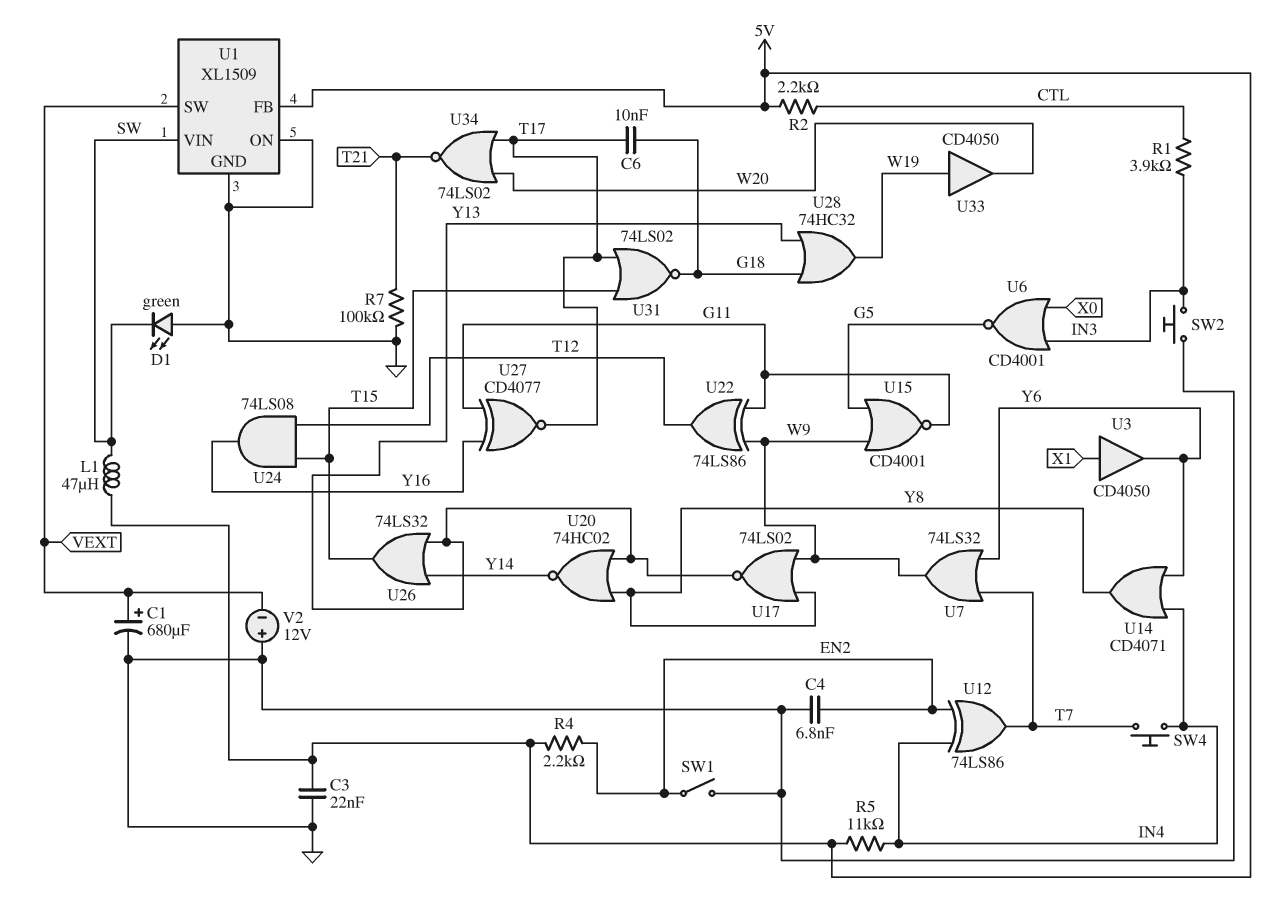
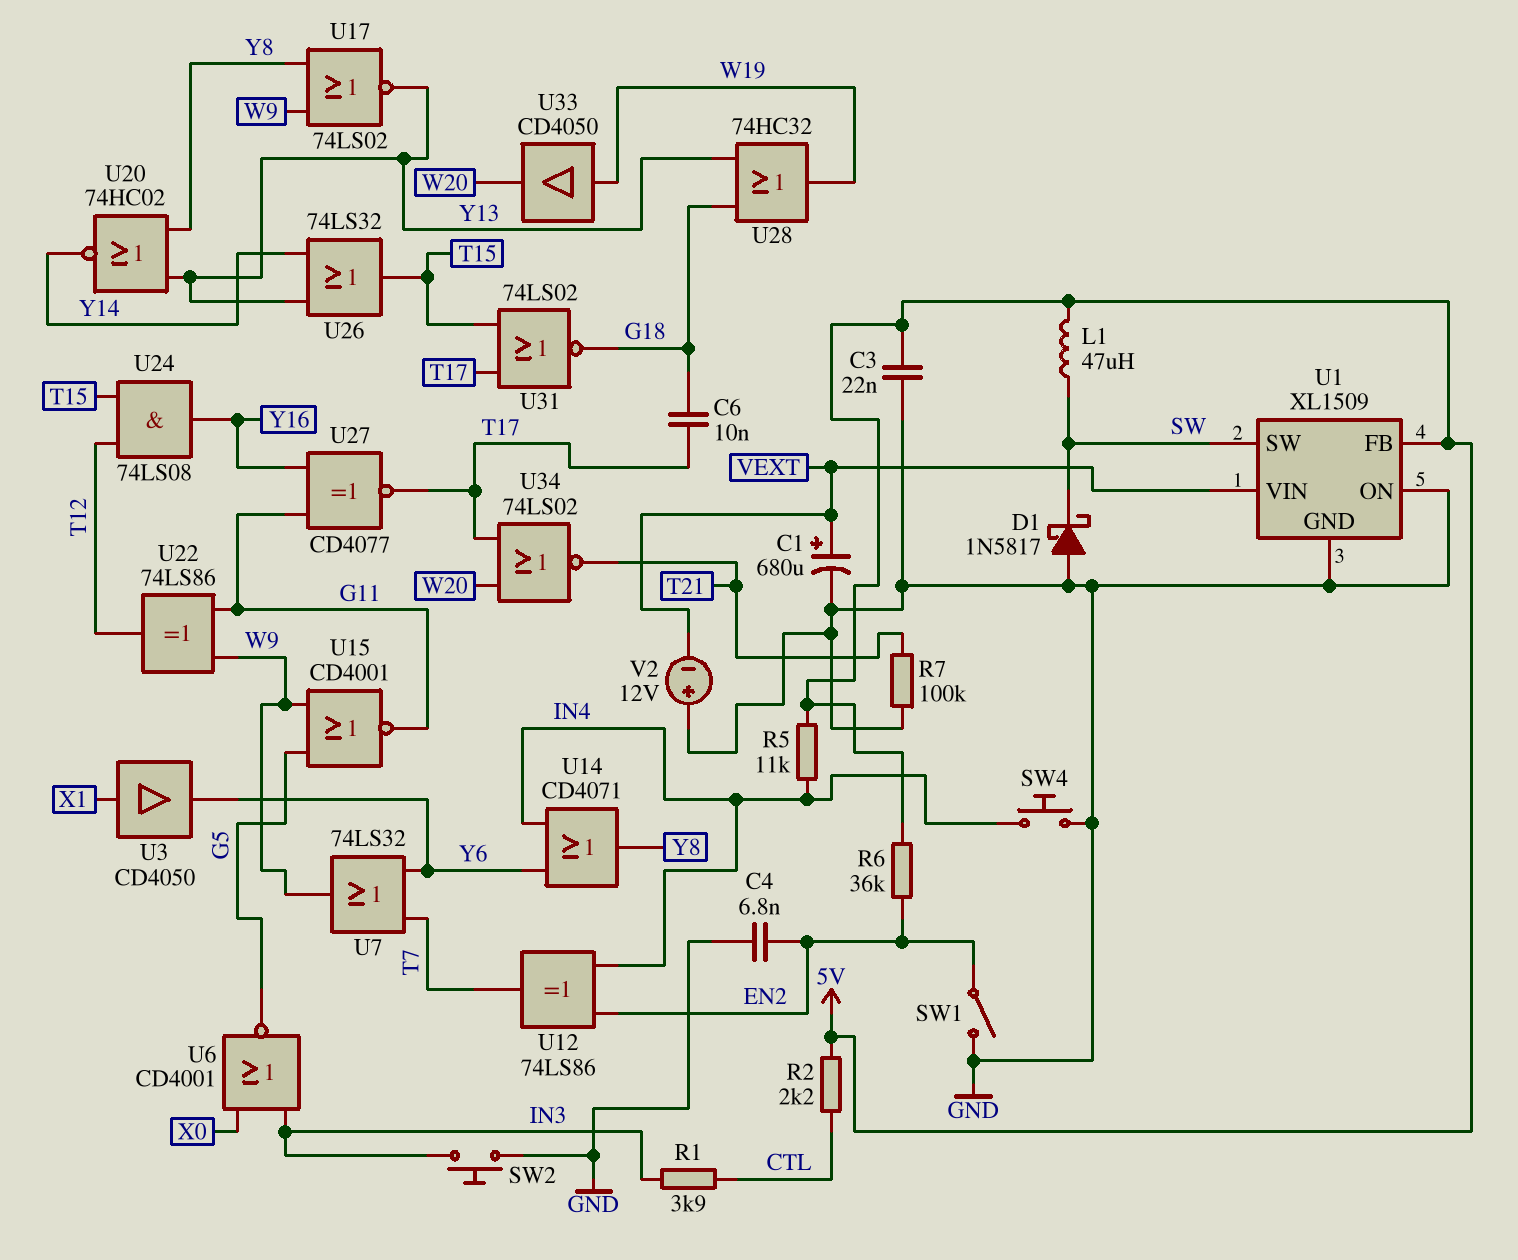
D1: LED green (A GND, K SW) -> schottky 1N5817 (A GND, K SW)
R4: 2.2k (5V, EN2) -> none
R6: none -> 36k (5V, EN2)
SW4: button (IN4, T7) -> button (GND, IN4)
U1 pin SW: VEXT -> SW
U1 pin VIN: SW -> VEXT

